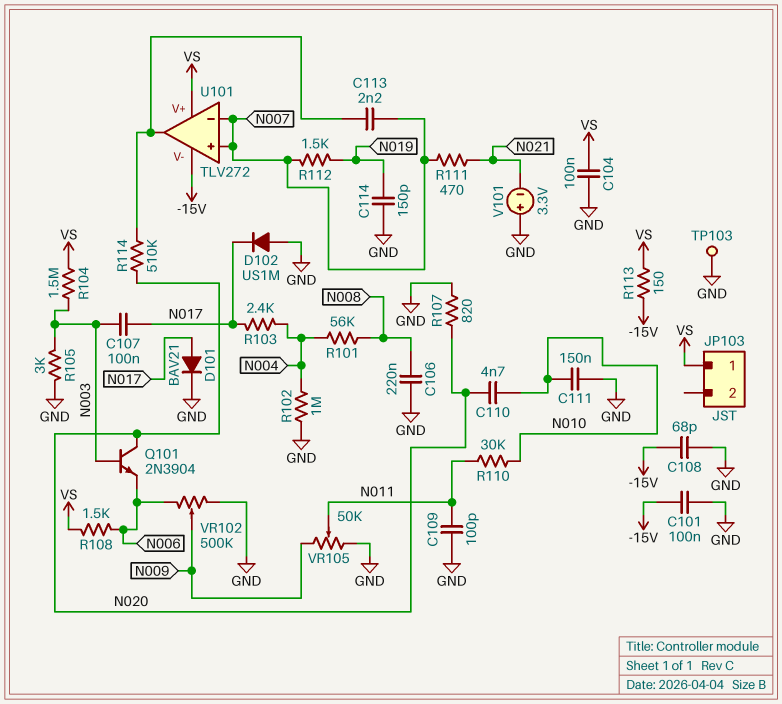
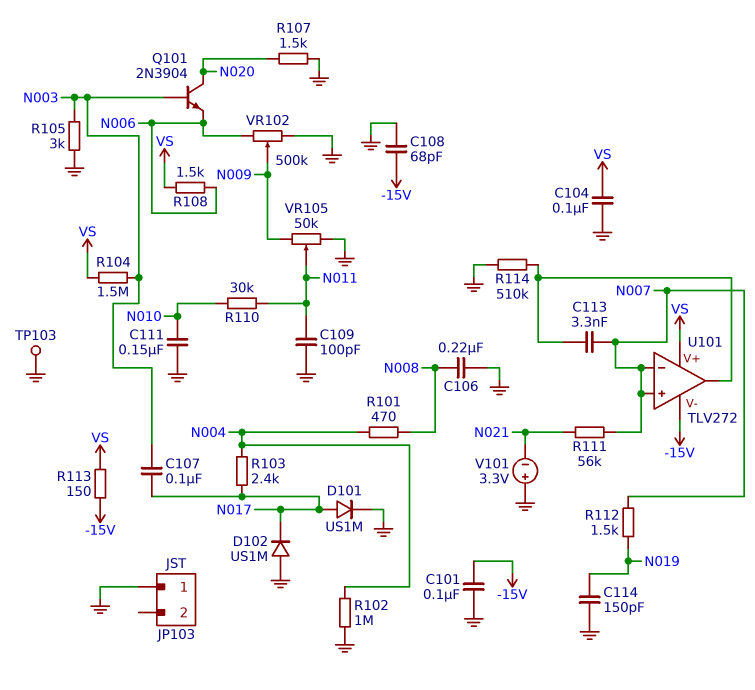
C110: 4.7nF (N010, N020) -> none
C113: 2.2nF (N007, U101/out) -> 3.3nF (N007, U101/out)
D101: diode BAV21 (A N017, K GND) -> diode US1M (A N017, K GND)
JP103 pin 1: VS -> GND
R101: 56k (N004, N008) -> 470 (N004, N008)
R107: 820 (GND, N020) -> 1.5k (GND, N020)
R111: 470 (N007, N021) -> 56k (N007, N021)
R114: 510k (N020, U101/out) -> 510k (GND, U101/out)

